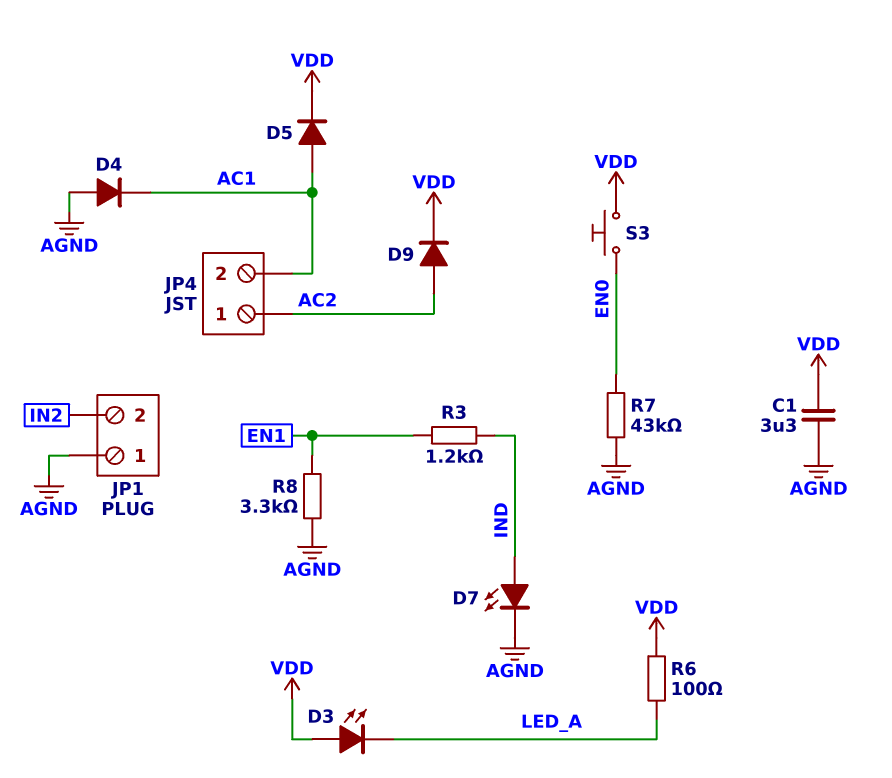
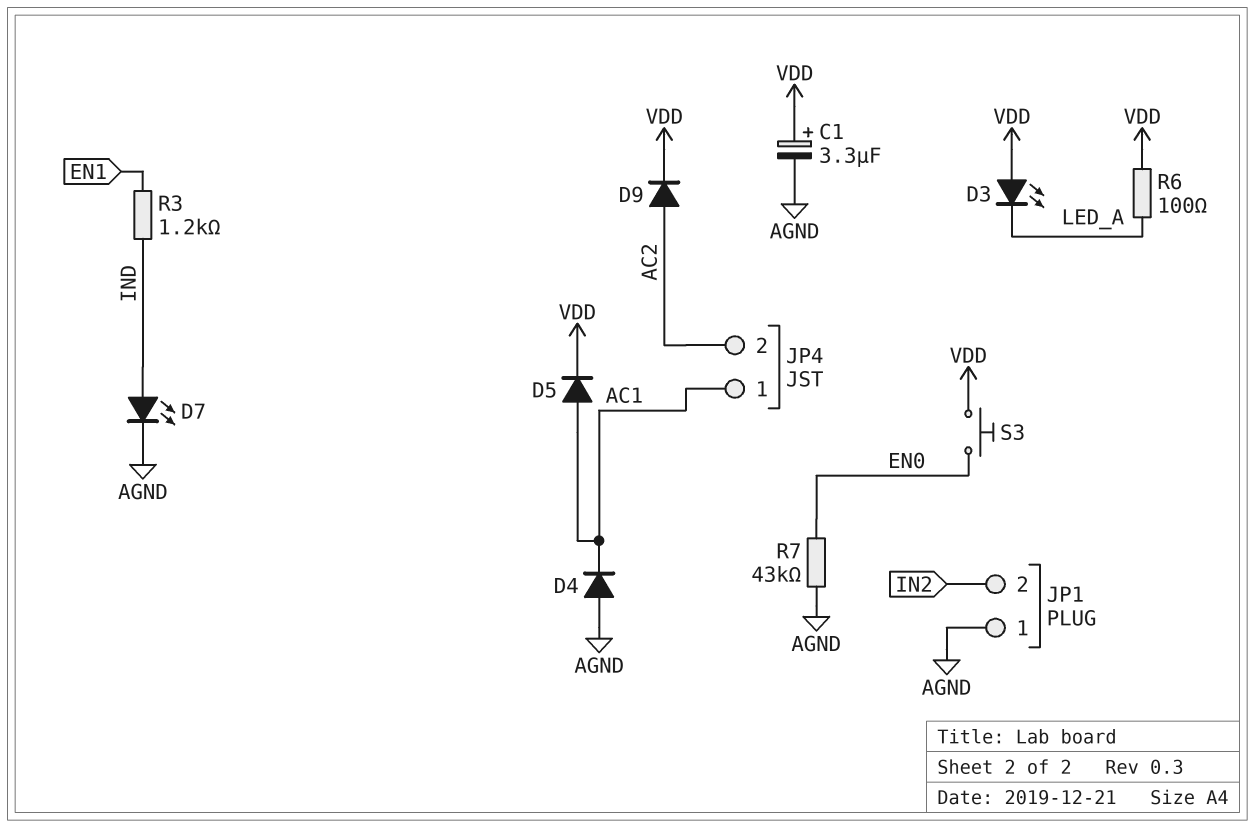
C1: 3.3uF (AGND, VDD) -> 3.3uF (plus VDD, minus AGND)
JP4 pin 1: AC2 -> AC1
JP4 pin 2: AC1 -> AC2
R8: 3.3k (AGND, EN1) -> none

